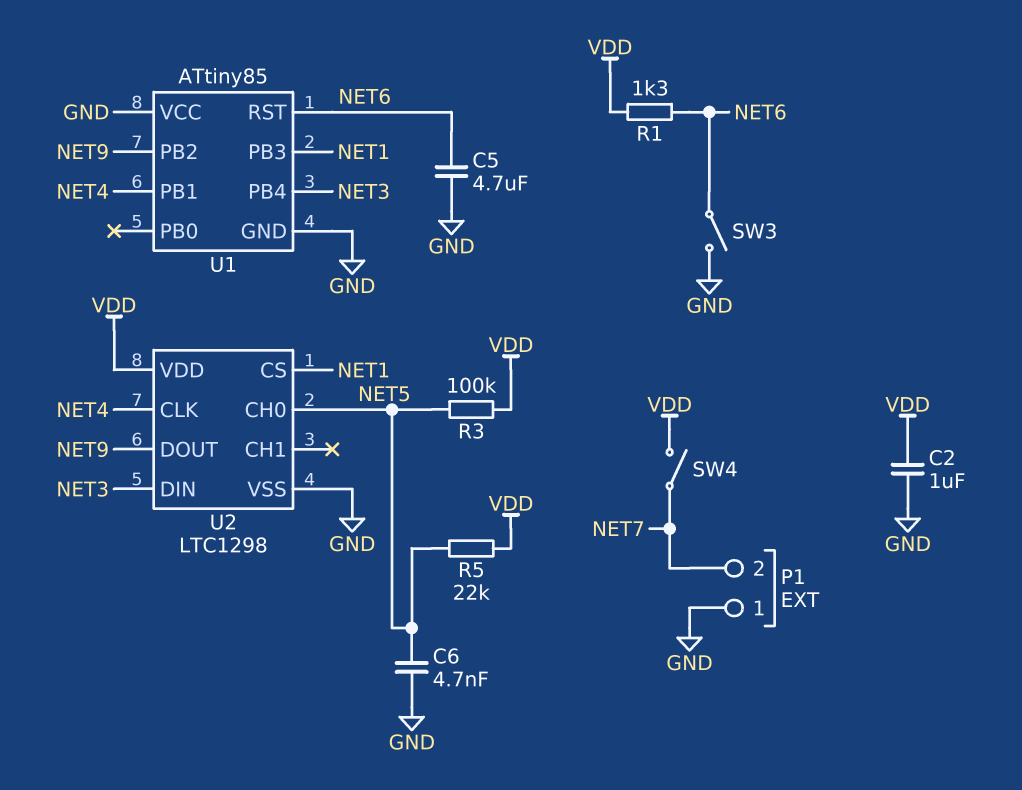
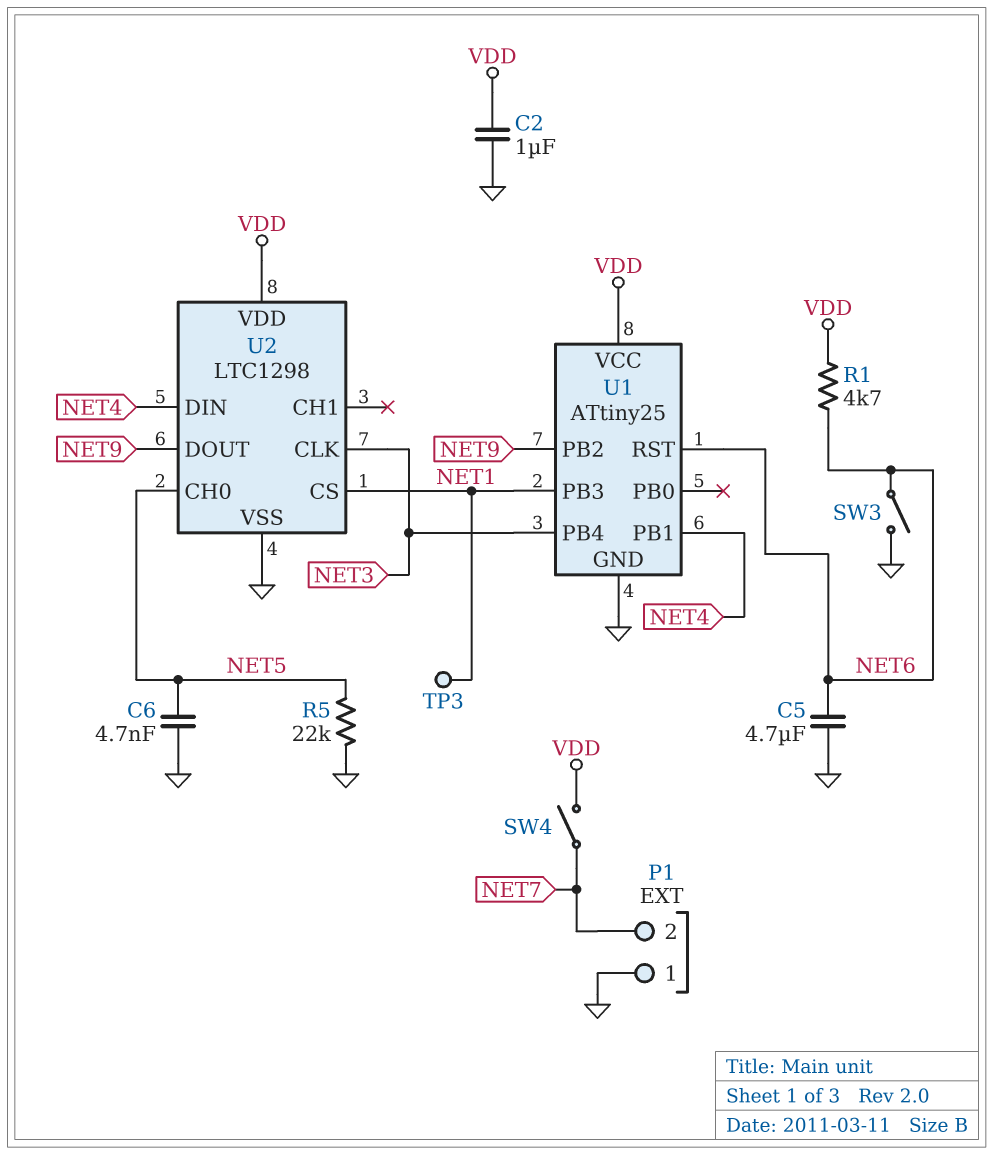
R1: 1.3k (NET6, VDD) -> 4.7k (NET6, VDD)
R3: 100k (NET5, VDD) -> none
R5: 22k (NET5, VDD) -> 22k (GND, NET5)
TP3: none -> test point (NET1)
U1: ATtiny85 -> ATtiny25
U1 pin VCC: GND -> VDD
U2 pin CLK: NET4 -> NET3
U2 pin DIN: NET3 -> NET4

